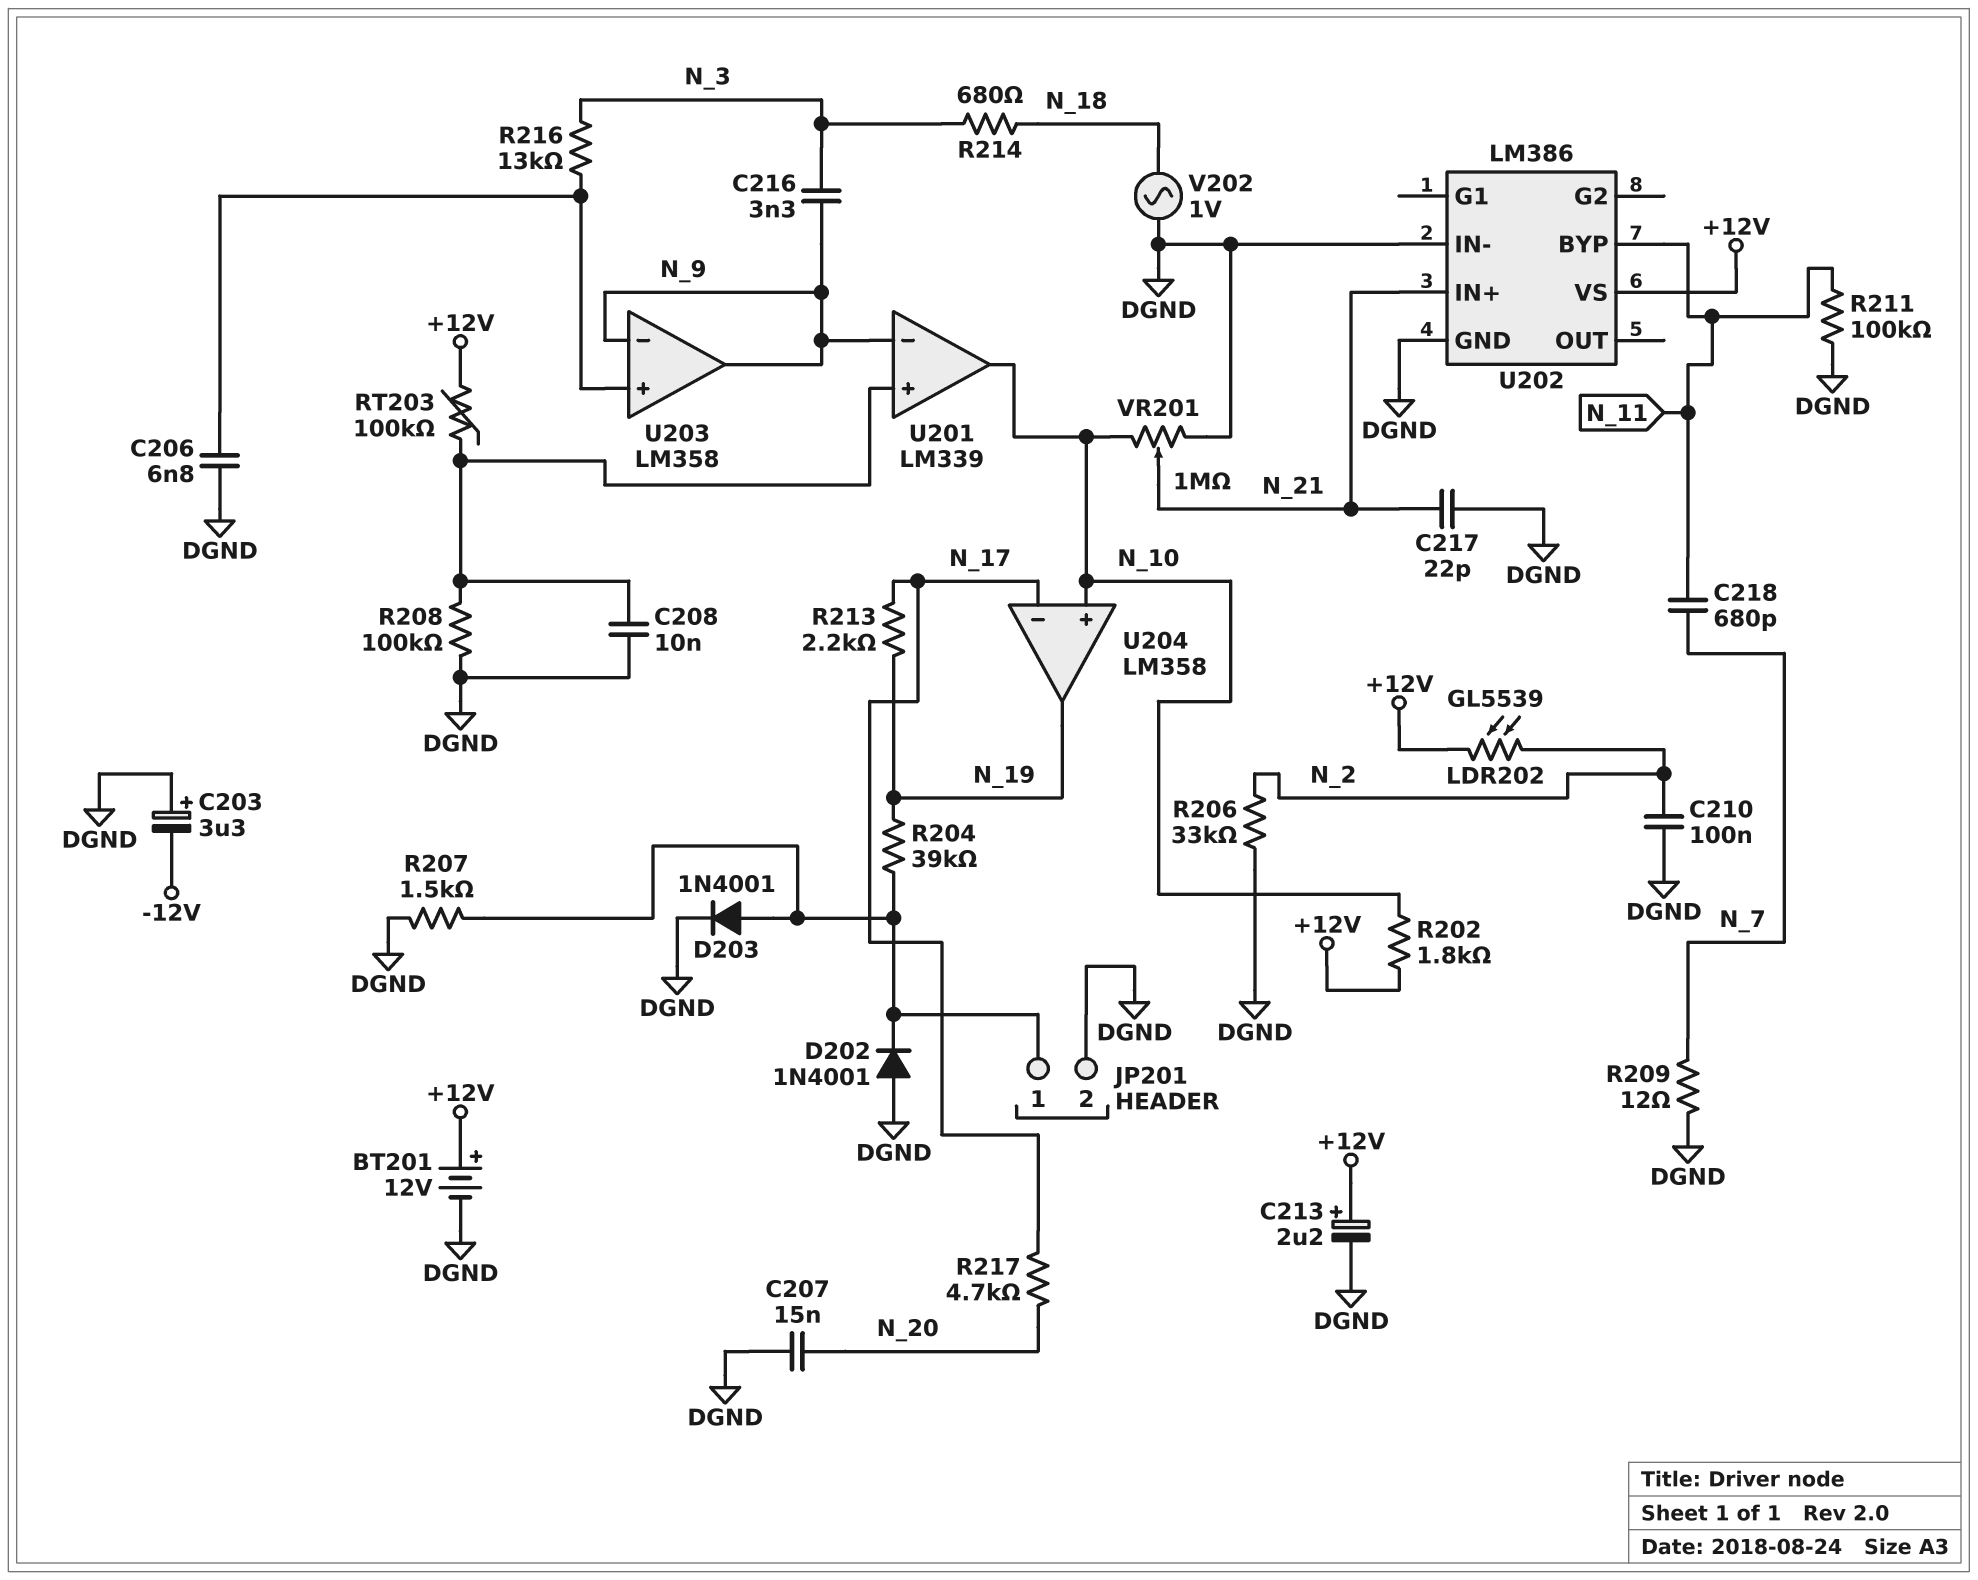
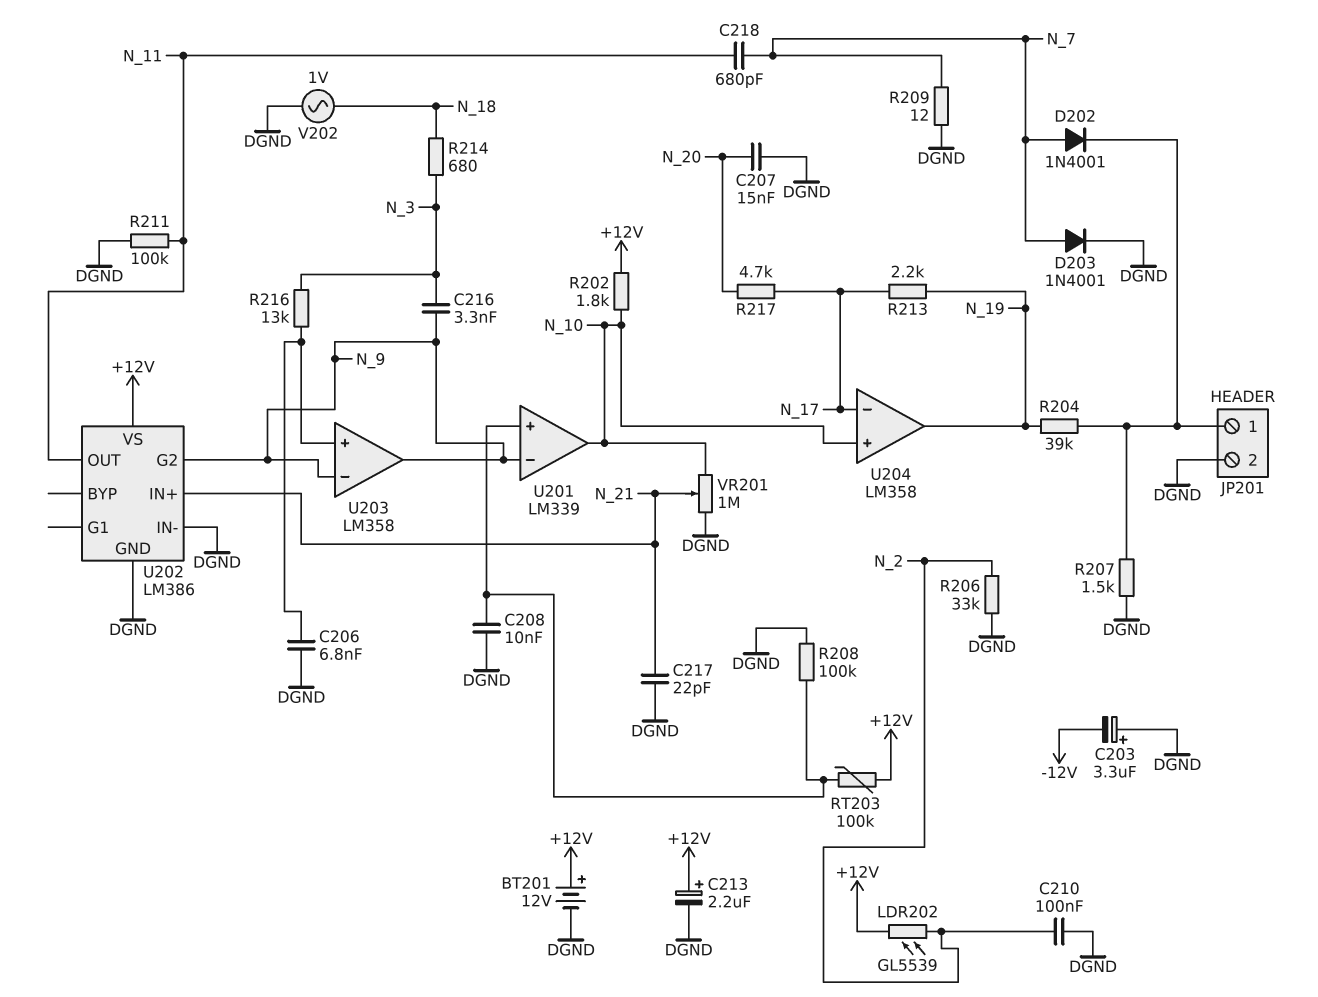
D202: diode 1N4001 (A DGND, K JP201/1) -> diode 1N4001 (A N_7, K JP201/1)
D203: diode 1N4001 (A JP201/1, K DGND) -> diode 1N4001 (A N_7, K DGND)
U202 pin BYP: N_11 -> none
U202 pin G2: none -> N_9
U202 pin OUT: none -> N_11

